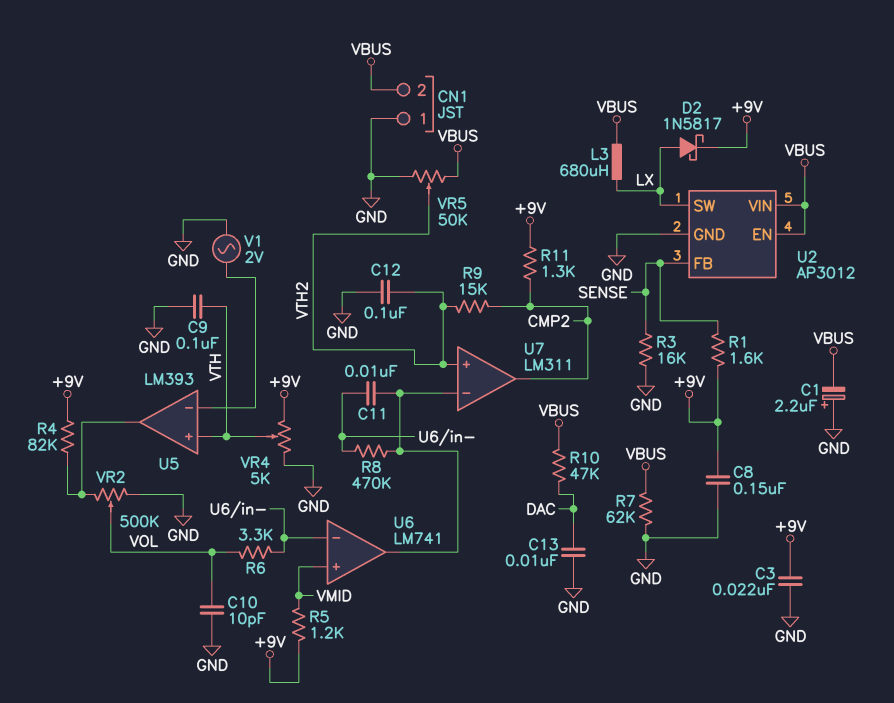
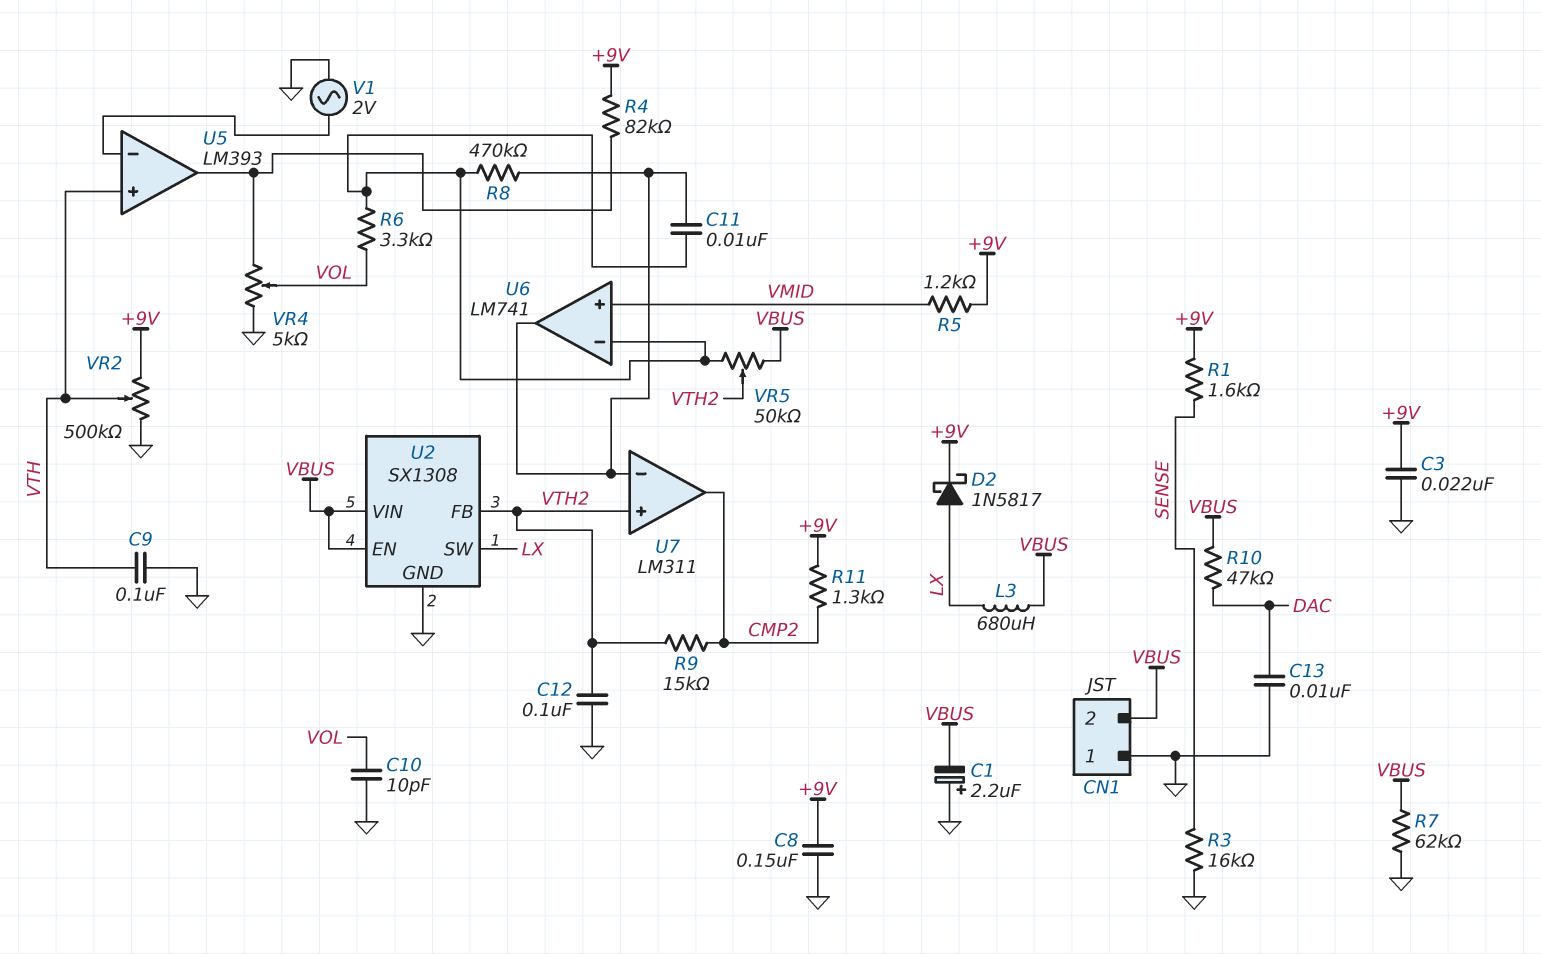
U2: AP3012 -> SX1308
U2 pin FB: SENSE -> VTH2
VR2: 500k (GND, U5/out, wiper VOL) -> 500k (+9V, GND, wiper VTH)
VR4: 5k (+9V, GND, wiper VTH) -> 5k (GND, U5/out, wiper VOL)
VR5: 50k (GND, VBUS, wiper VTH2) -> 50k (U6/in-, VBUS, wiper VTH2)

